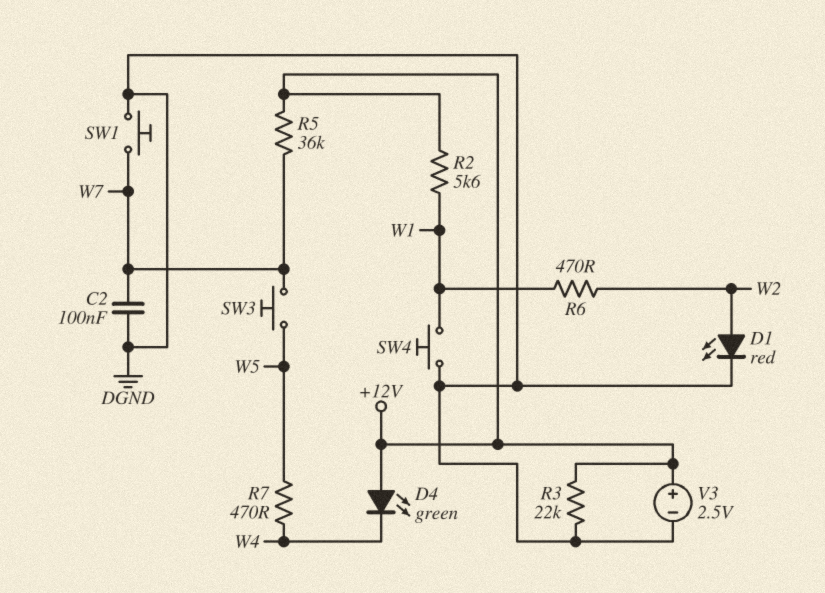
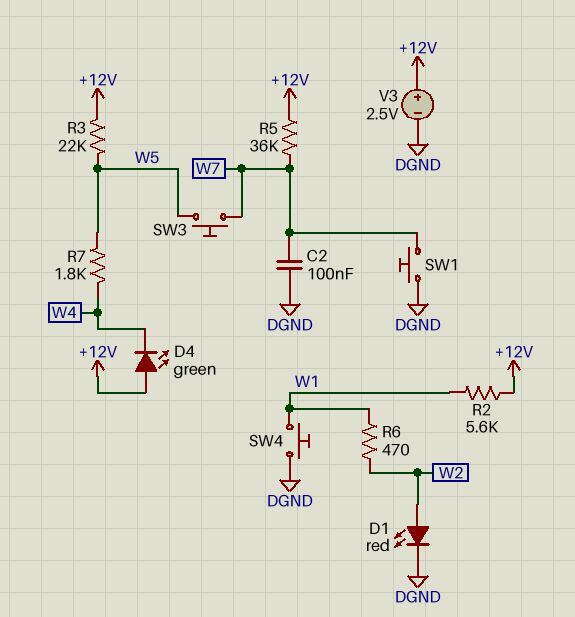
R3: 22k (+12V, DGND) -> 22k (+12V, W5)
R7: 470 (W4, W5) -> 1.8k (W4, W5)

